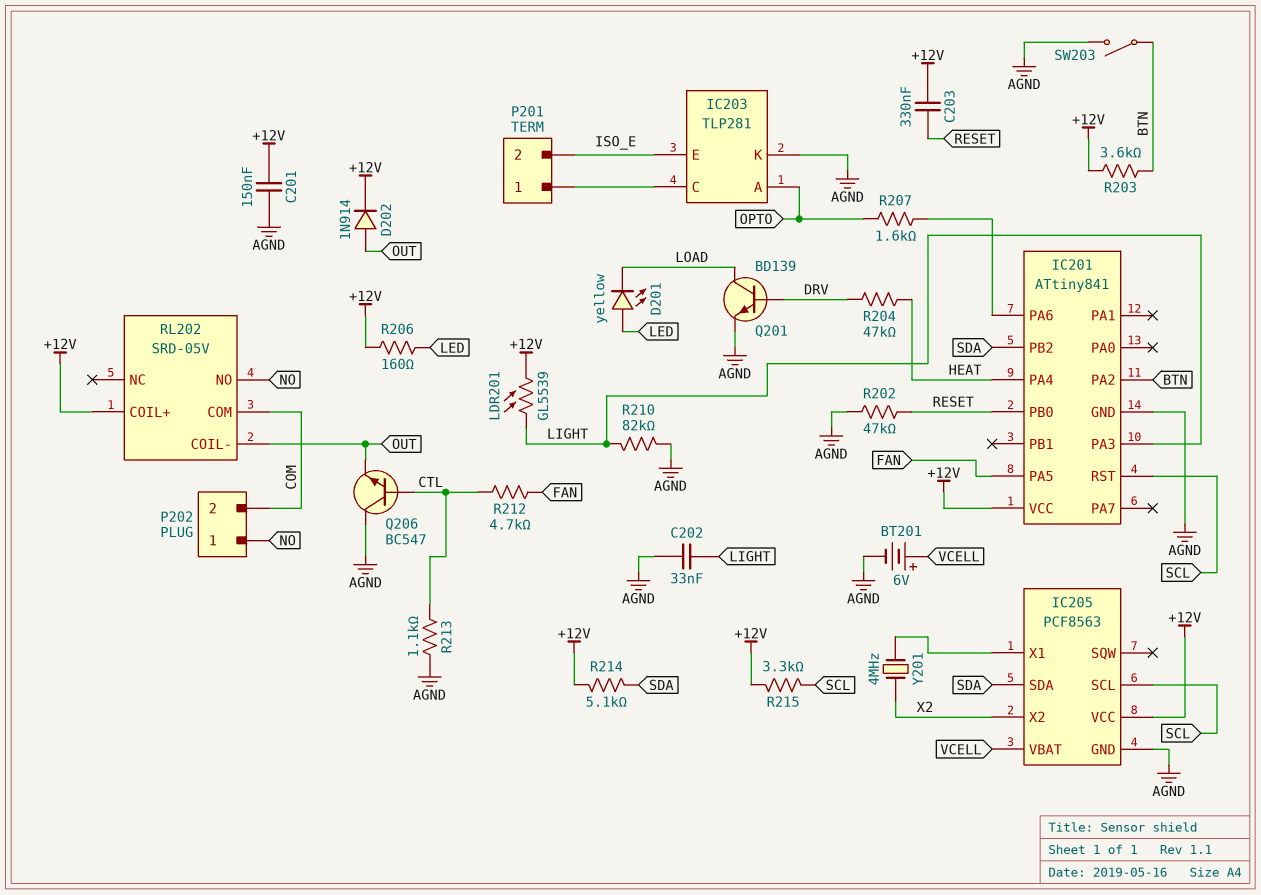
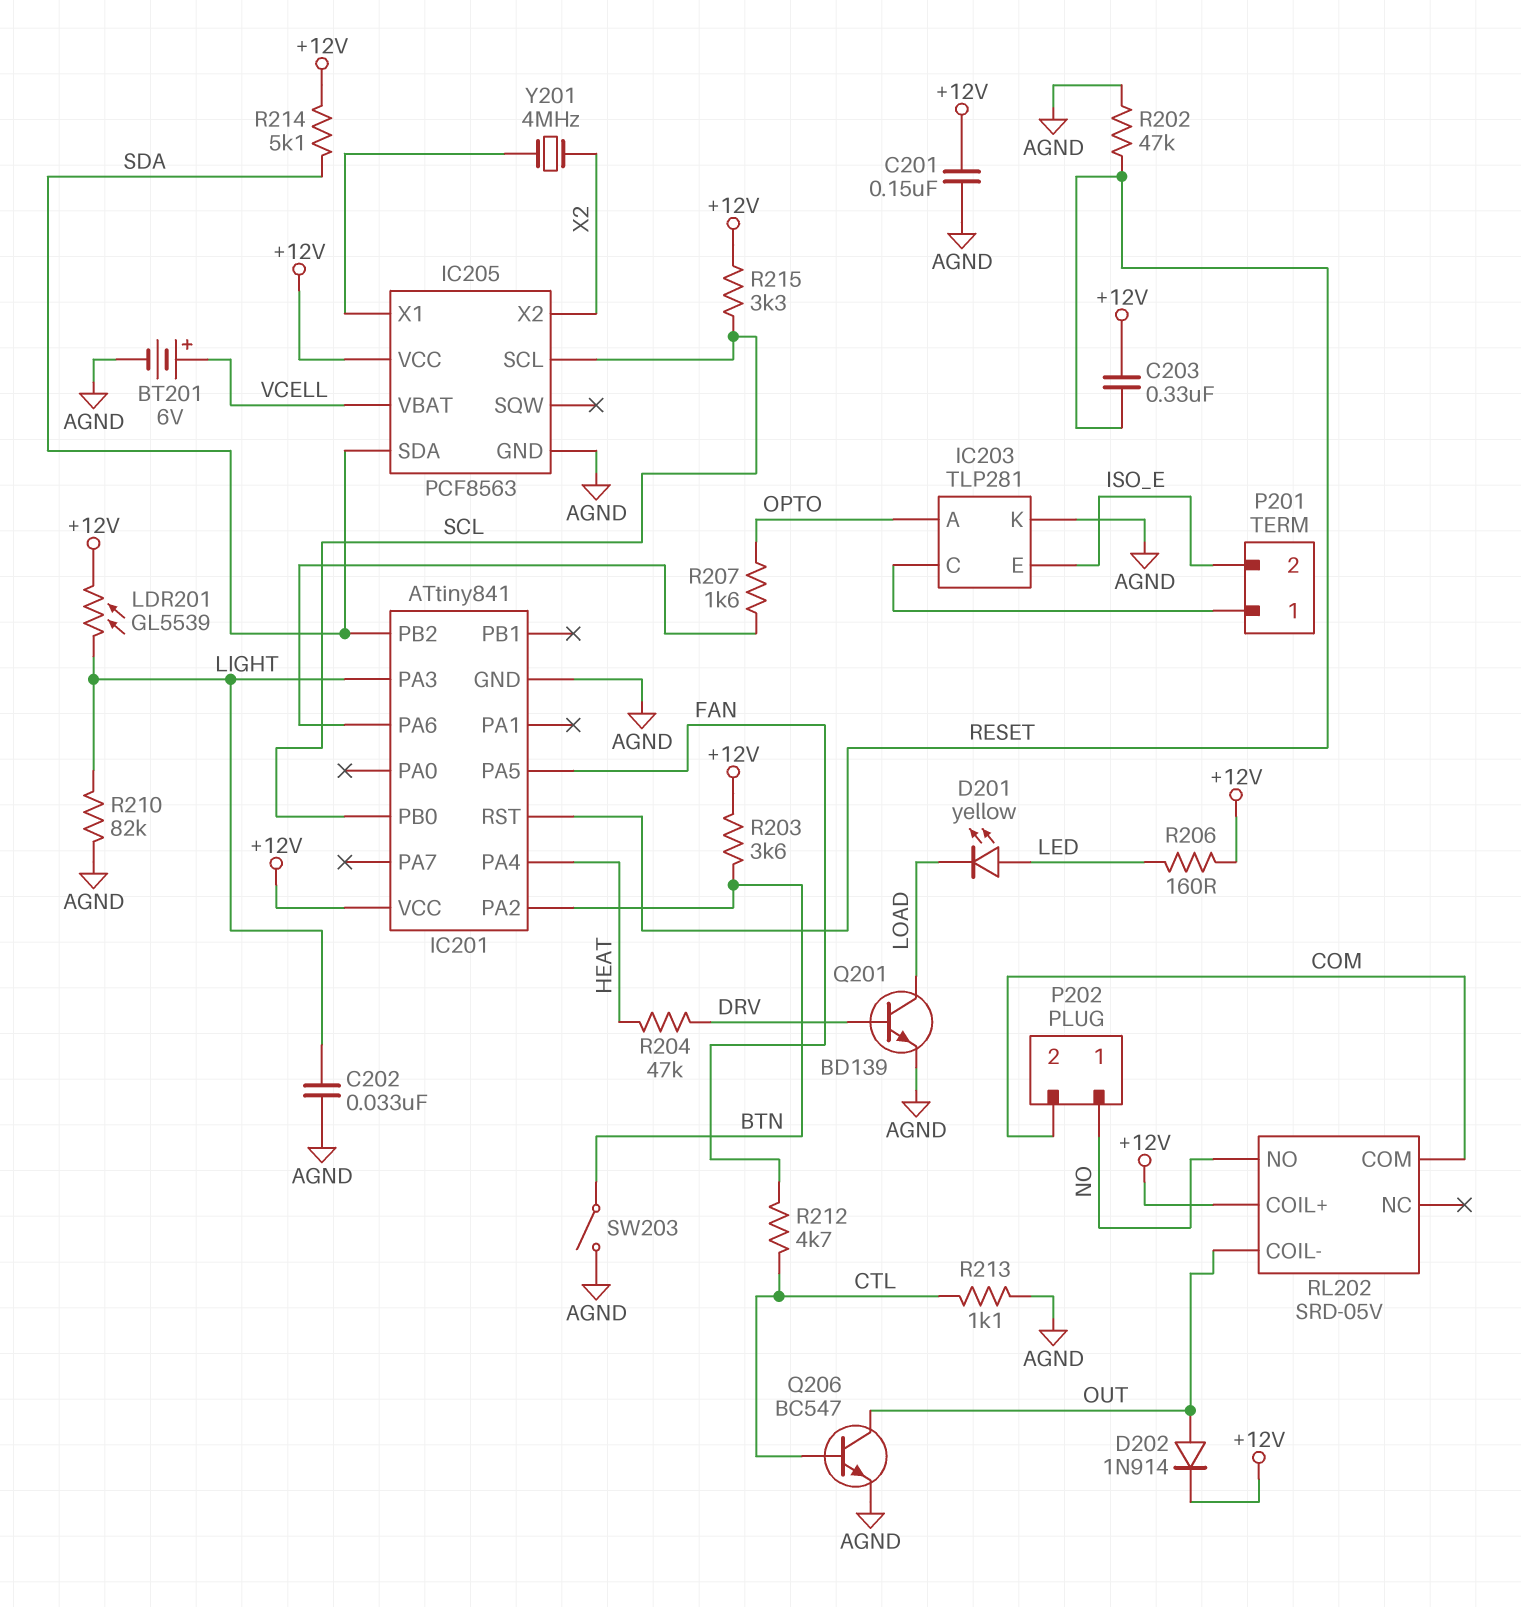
IC201 pin PB0: RESET -> SCL
IC201 pin RST: SCL -> RESET
Q206: NPN BC547 (B CTL, C AGND, E OUT) -> NPN BC547 (B CTL, C OUT, E AGND)

